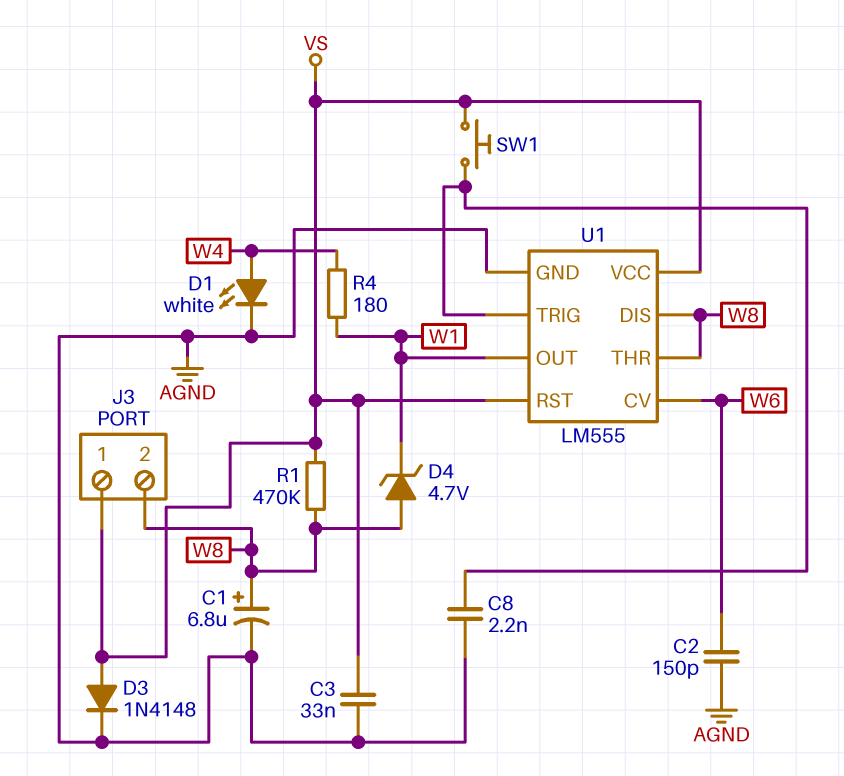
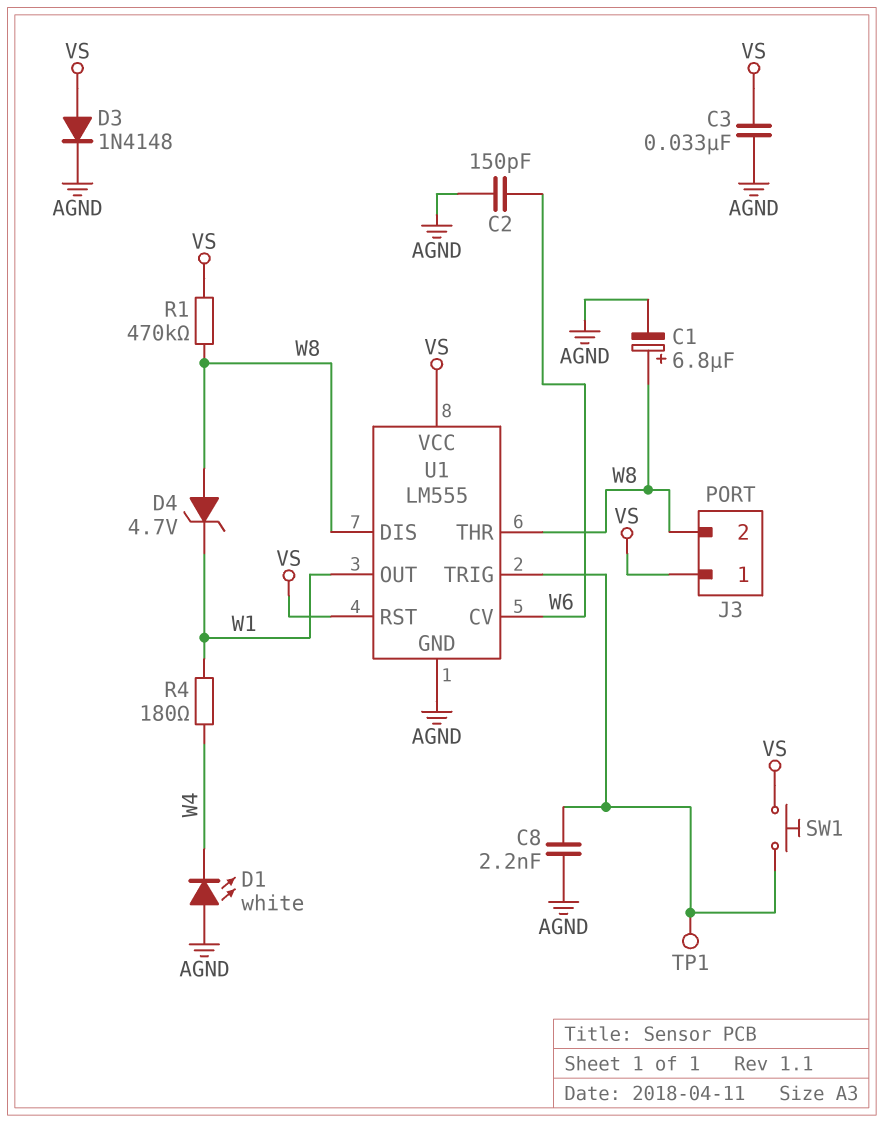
D1: LED white (A W4, K AGND) -> LED white (A AGND, K W4)
TP1: none -> test point (U1/TRIG)

